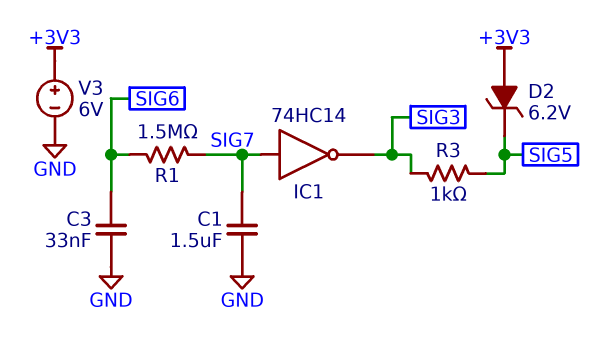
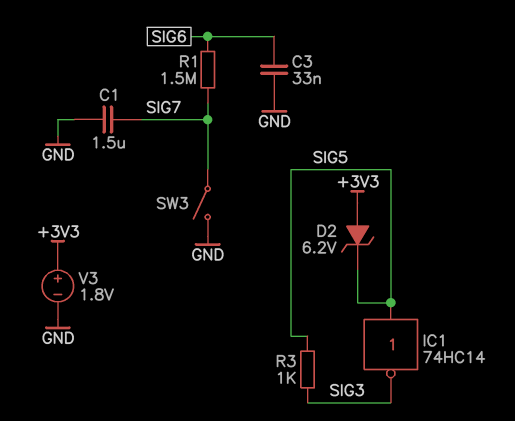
IC1: NOT 74HC14 (in SIG7, out SIG3) -> NOT 74HC14 (in SIG5, out SIG3)
SW3: none -> switch (GND, SIG7)
V3: 6V (plus +3V3, minus GND) -> 1.8V (plus +3V3, minus GND)

